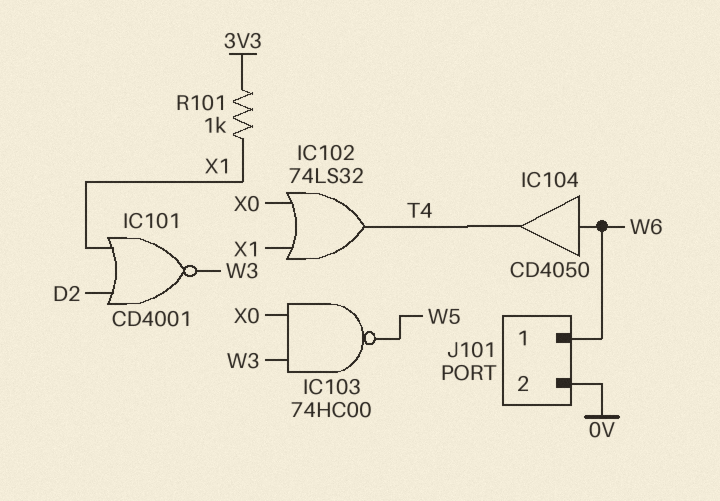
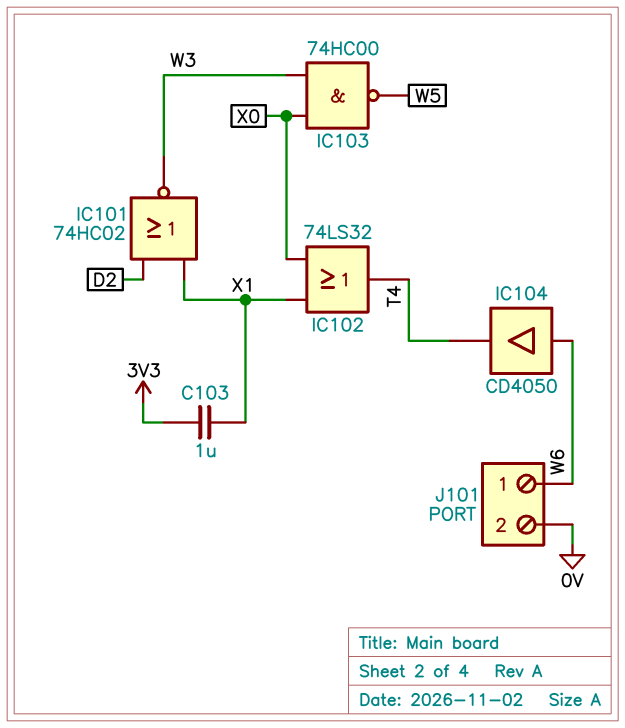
C103: none -> 1uF (3V3, X1)
IC101: NOR CD4001 (in D2, in X1, out W3) -> NOR 74HC02 (in D2, in X1, out W3)
R101: 1k (3V3, X1) -> none

